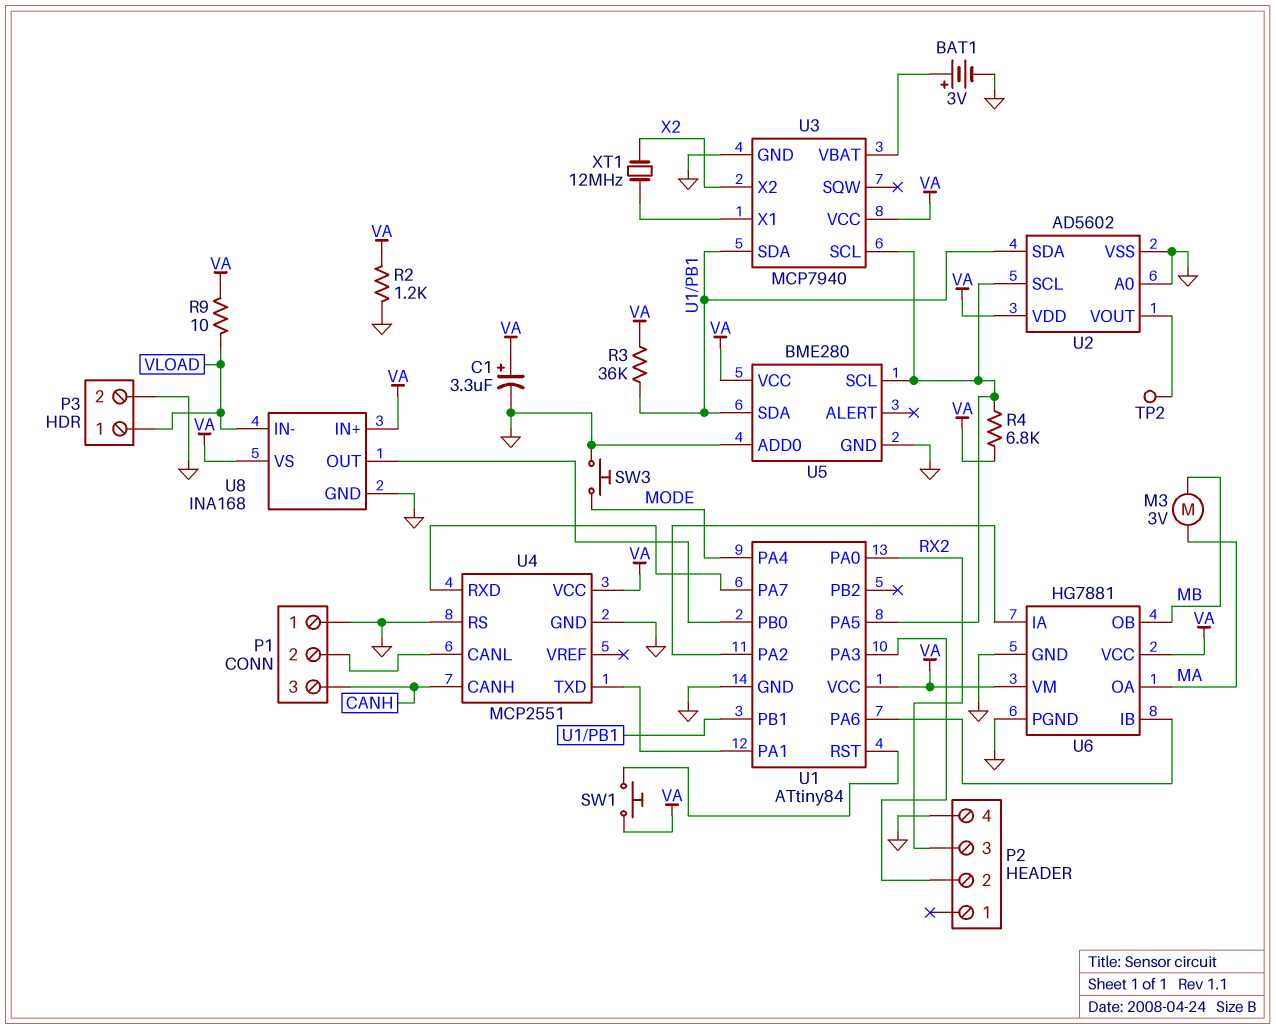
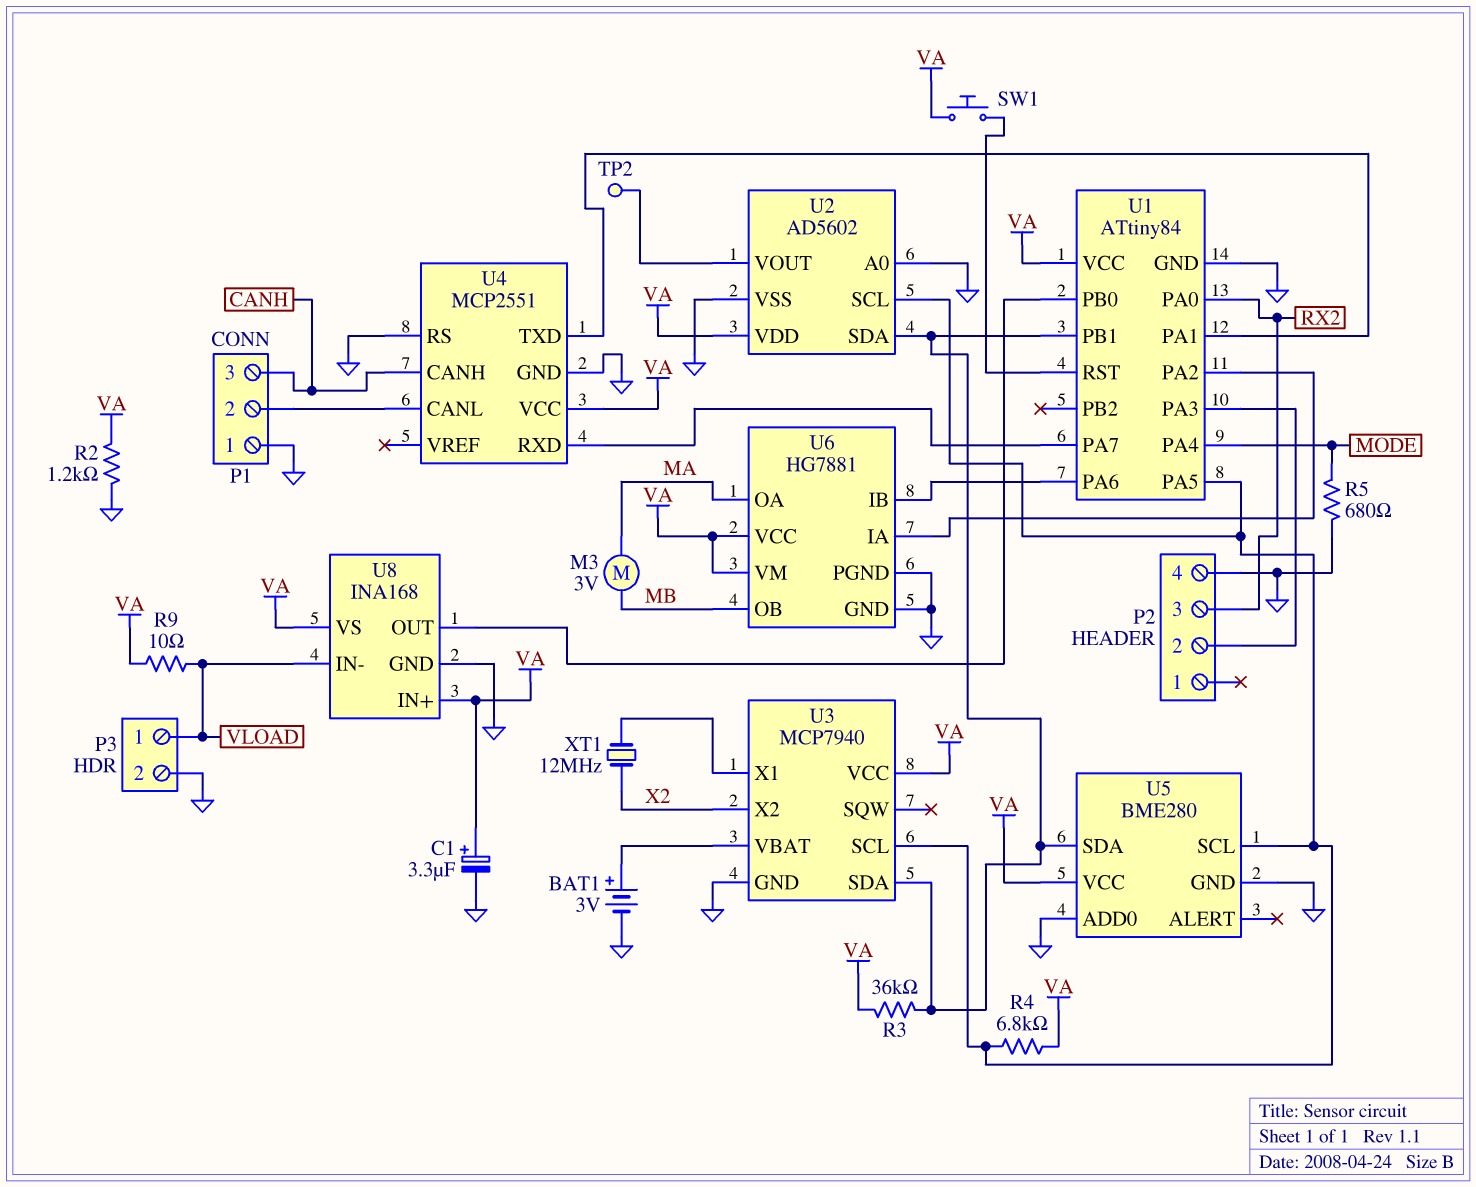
R5: none -> 680 (GND, MODE)
SW3: button (GND, MODE) -> none

